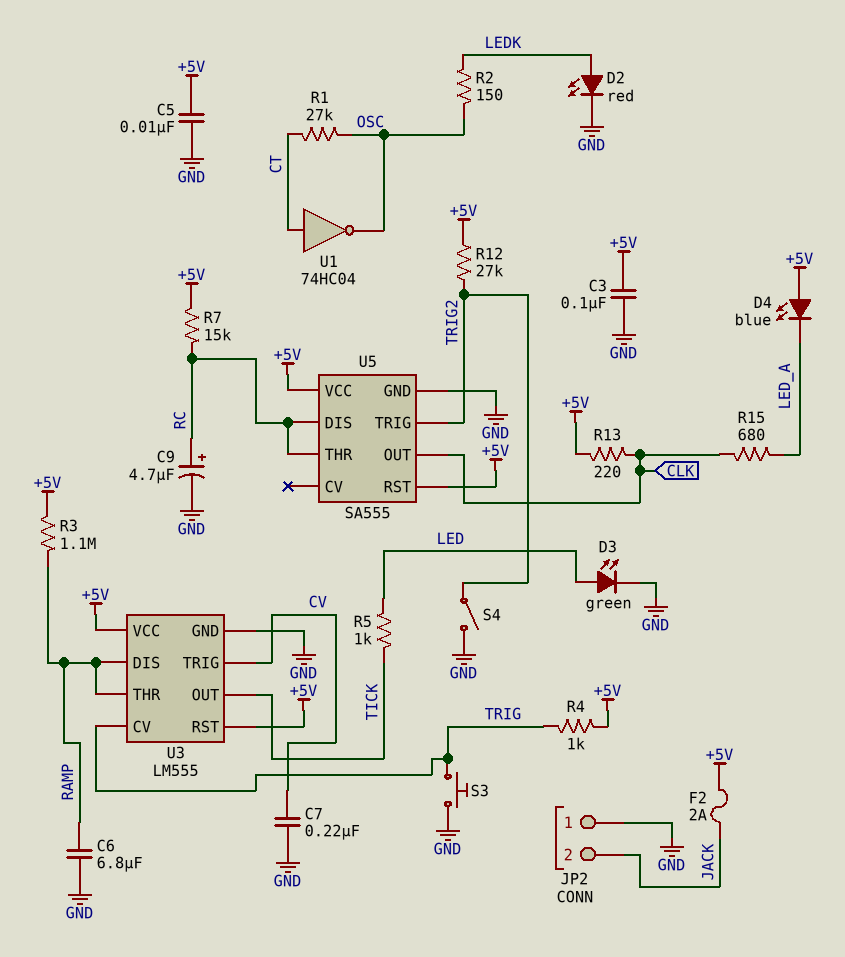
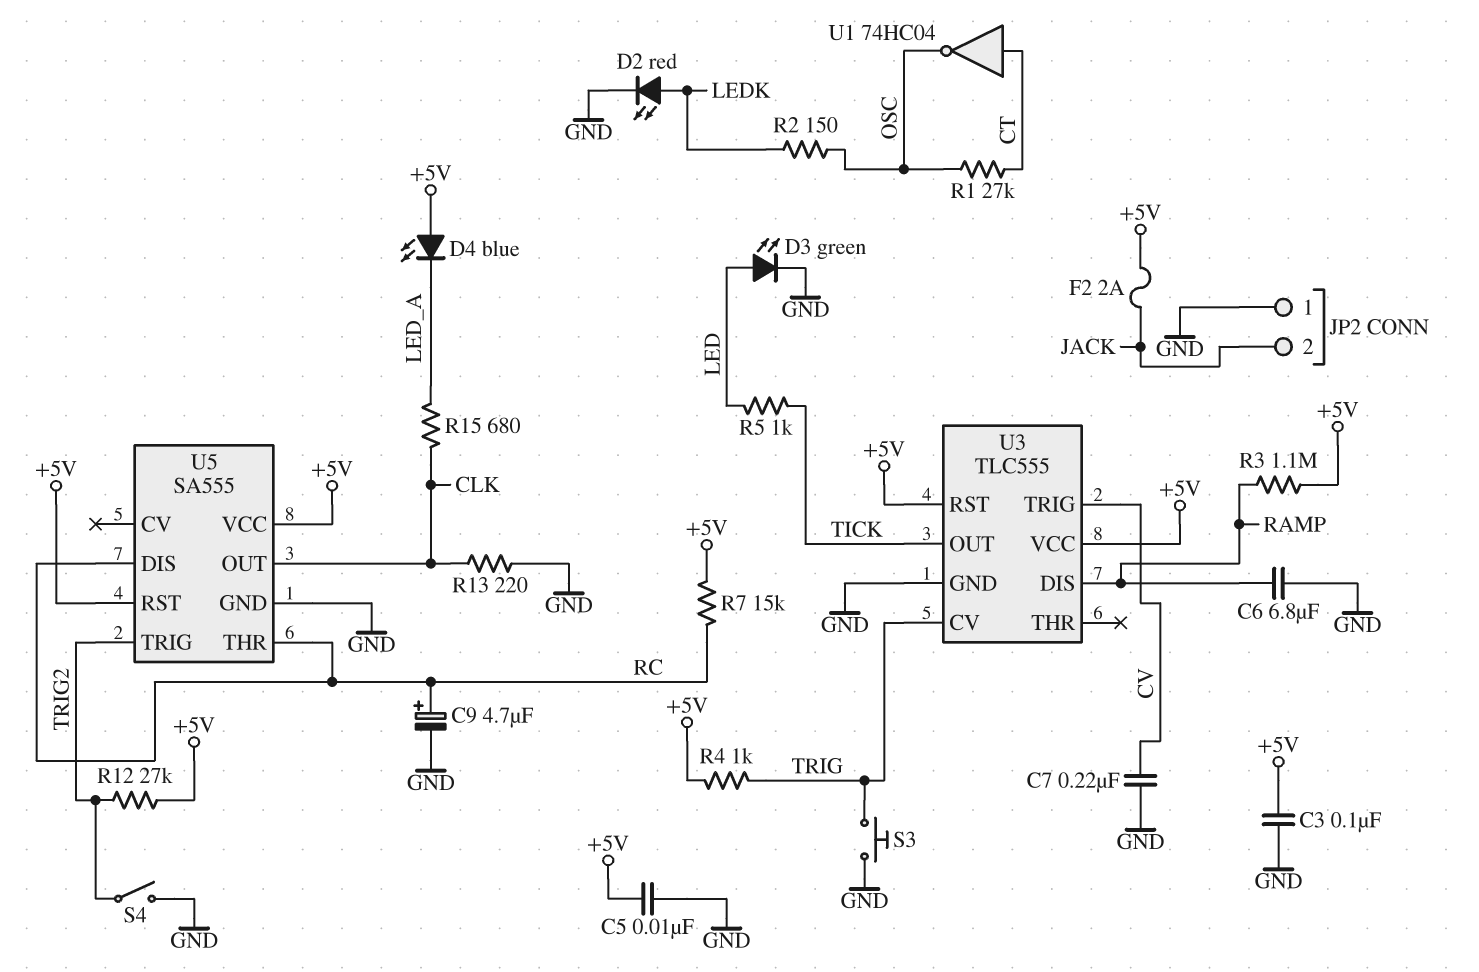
R13: 220 (+5V, CLK) -> 220 (CLK, GND)
U3: LM555 -> TLC555
U3 pin THR: RAMP -> none

